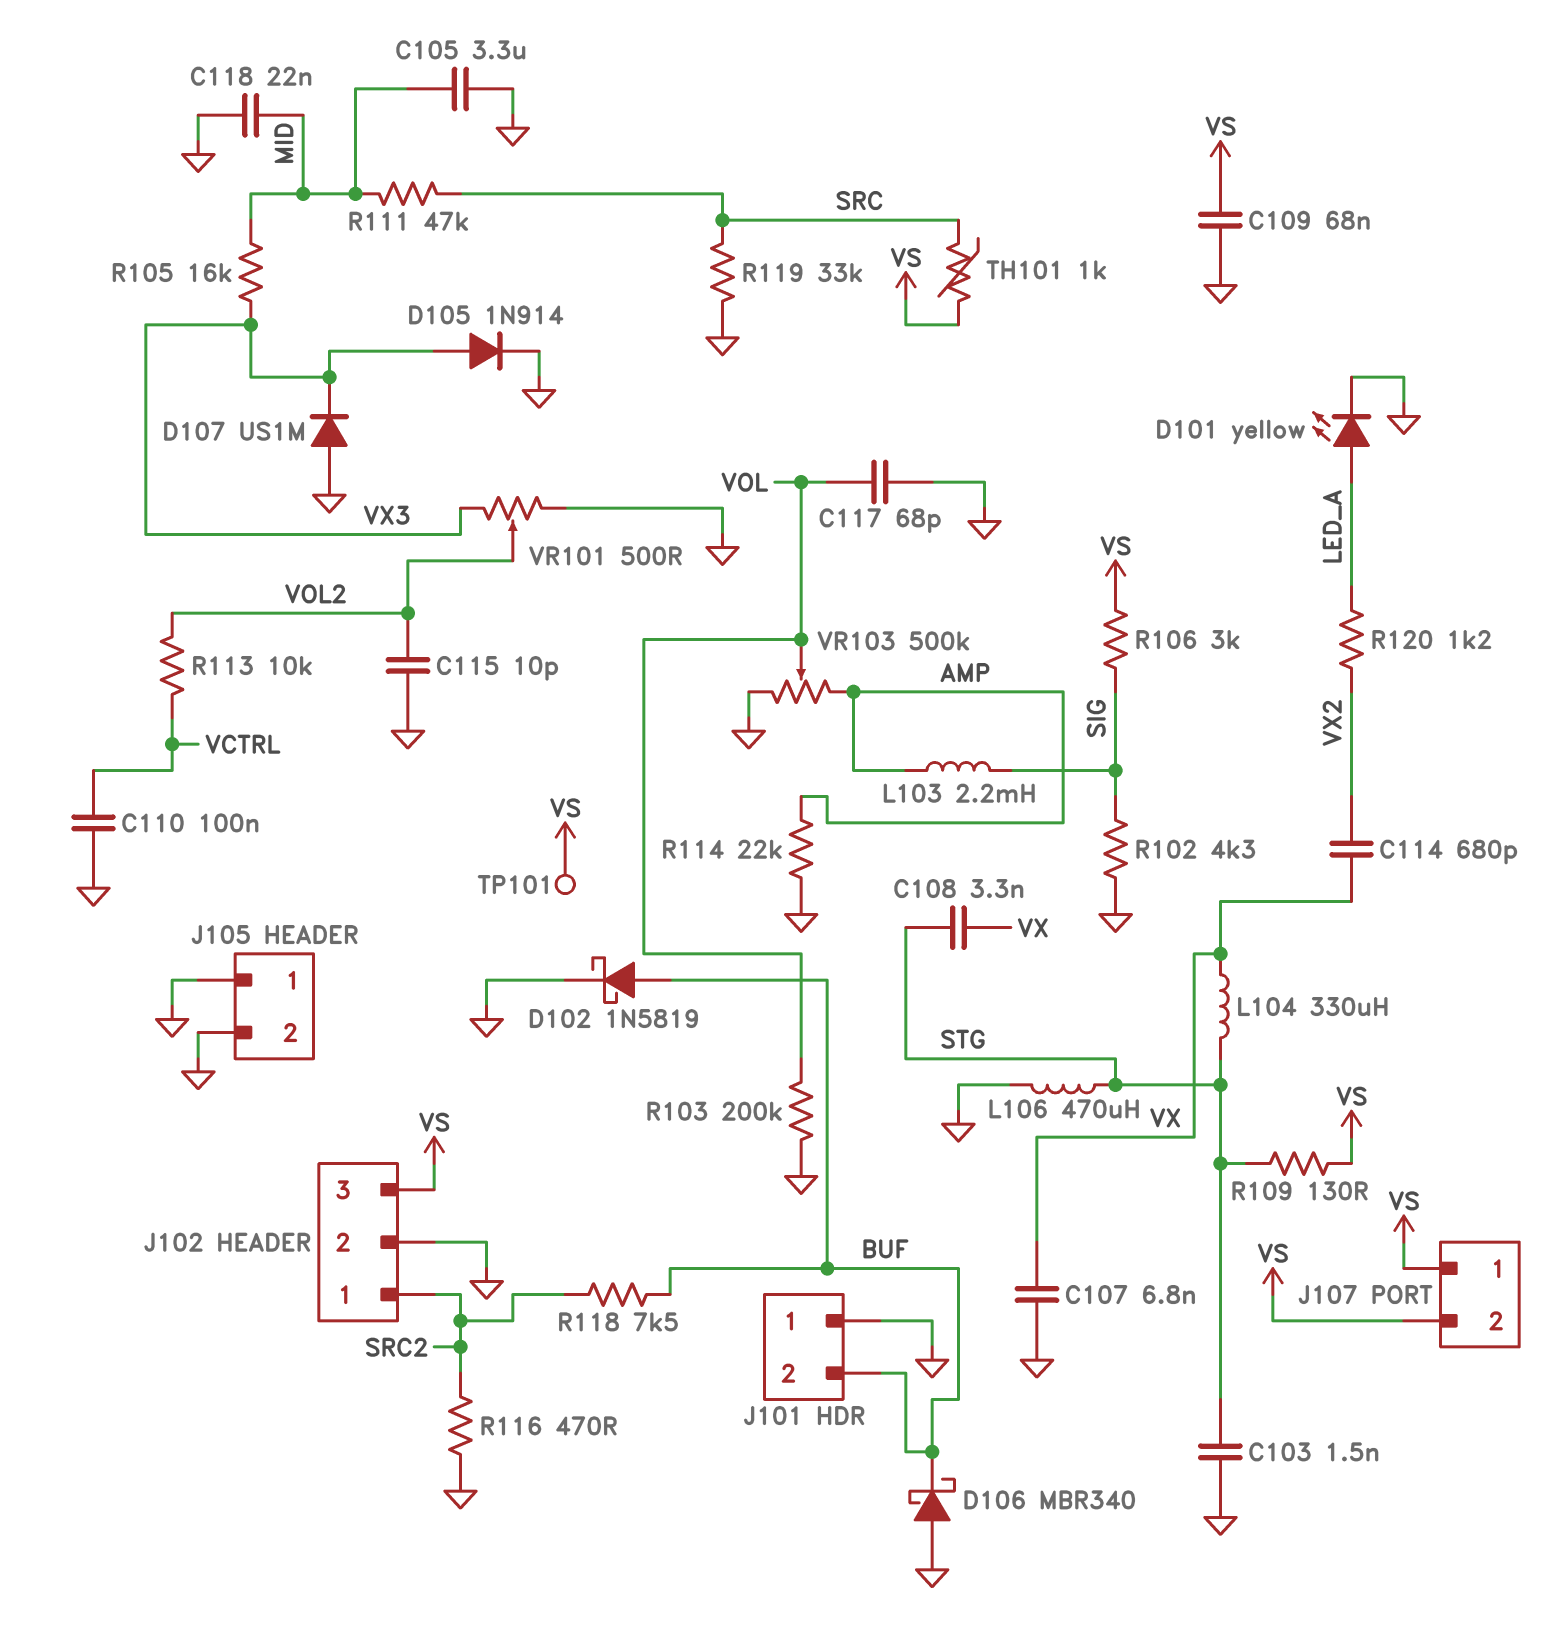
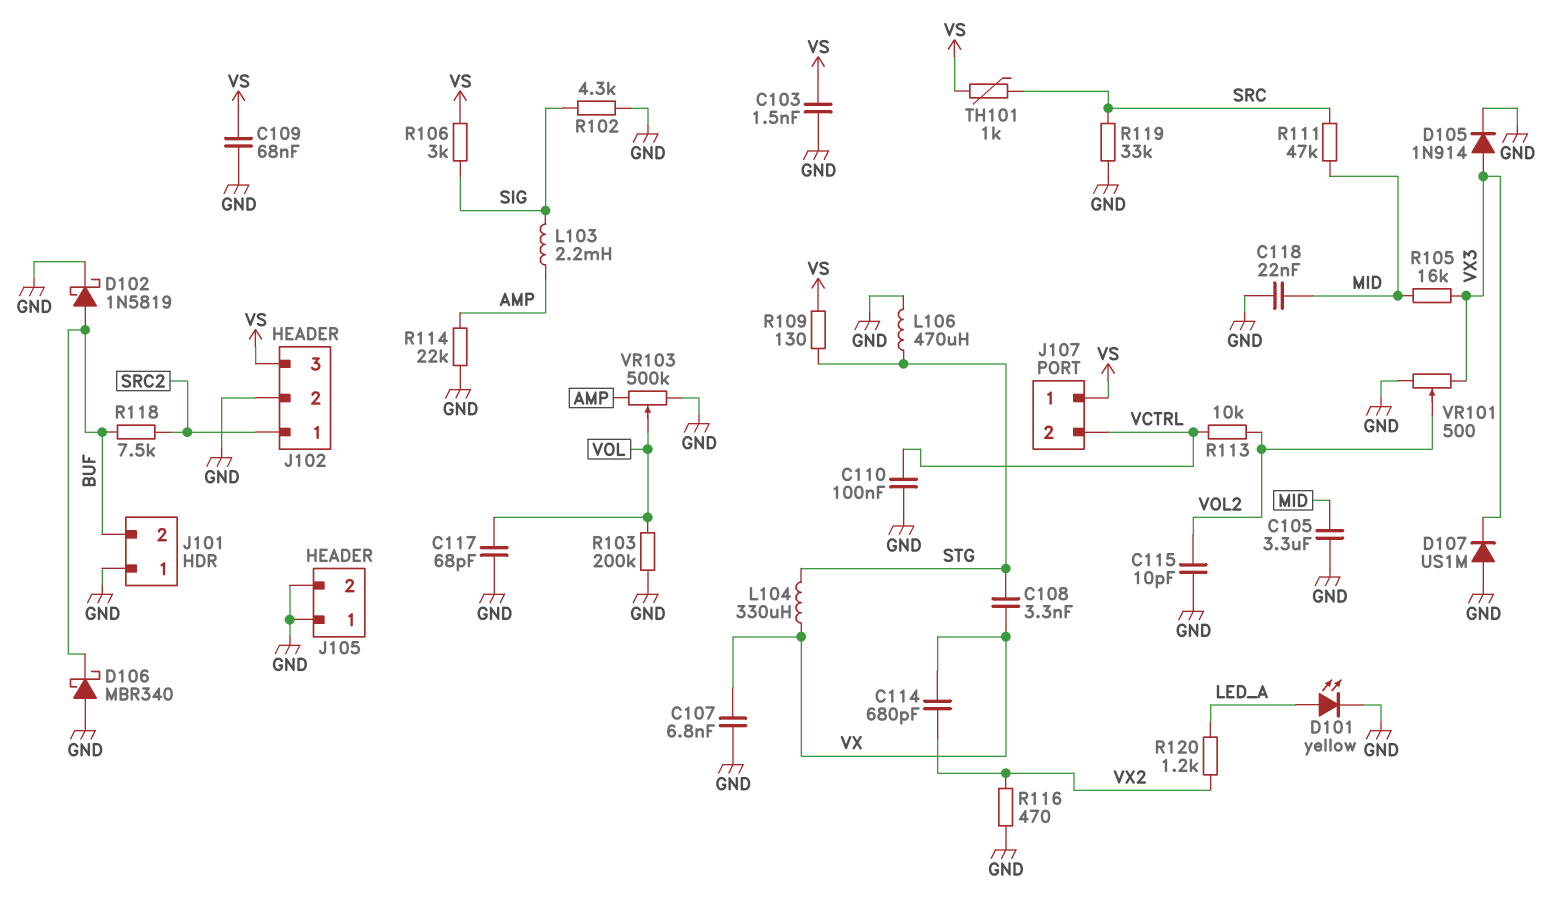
C103: 1.5nF (GND, STG) -> 1.5nF (GND, VS)
J107 pin 2: VS -> VCTRL
R116: 470 (GND, SRC2) -> 470 (GND, VX2)
TP101: test point (VS) -> none

